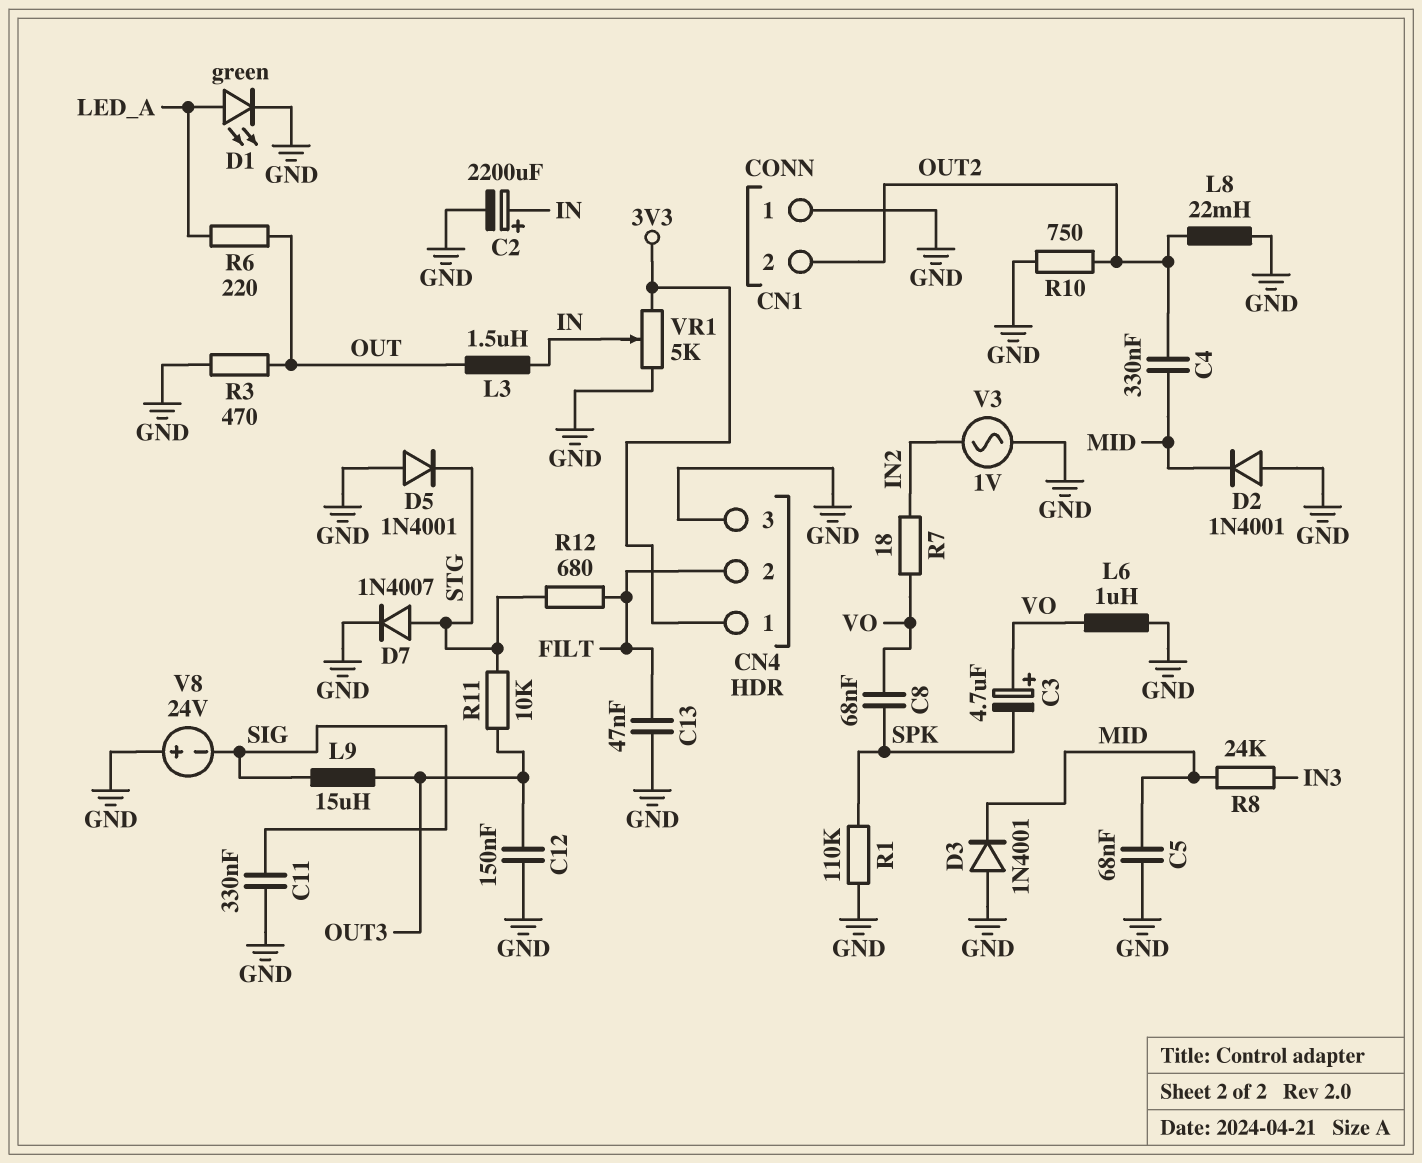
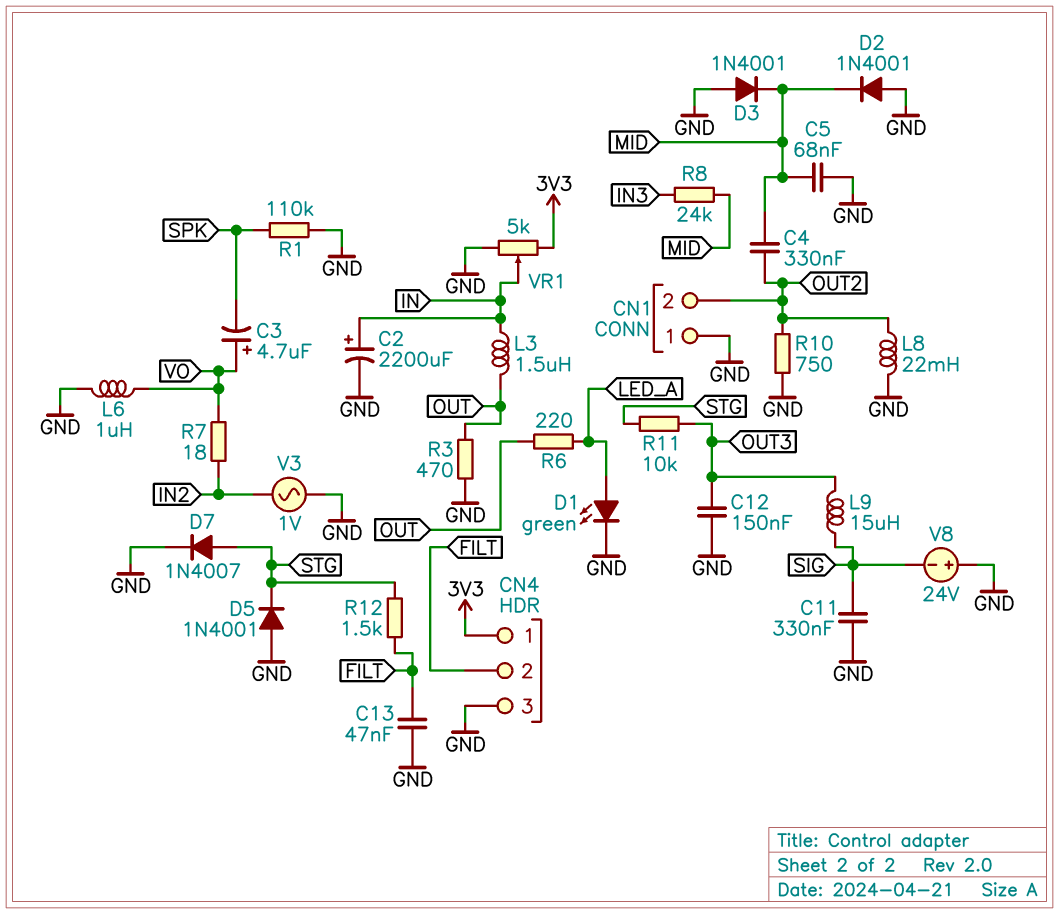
C8: 68nF (SPK, VO) -> none
R12: 680 (FILT, STG) -> 1.5k (FILT, STG)

